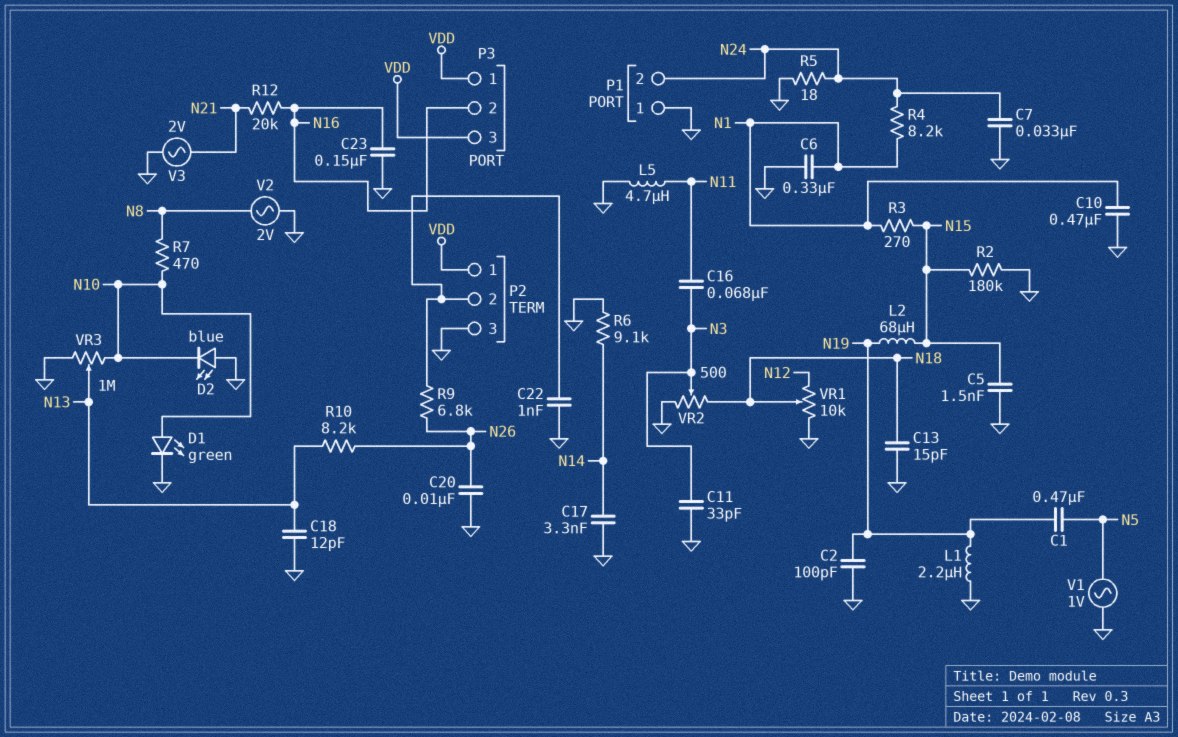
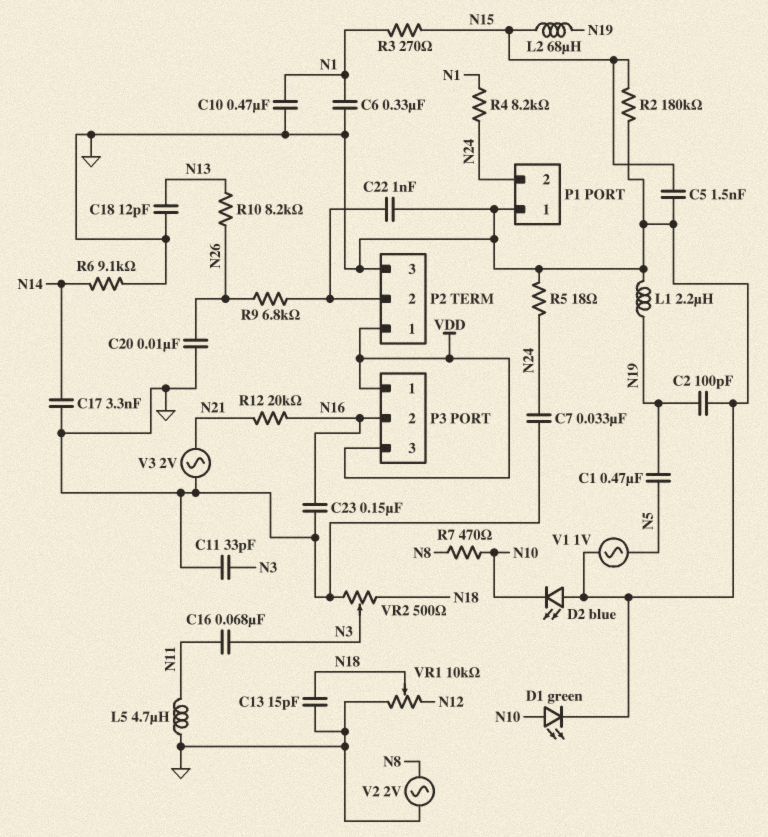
VR3: 1M (GND, N10, wiper N13) -> none

